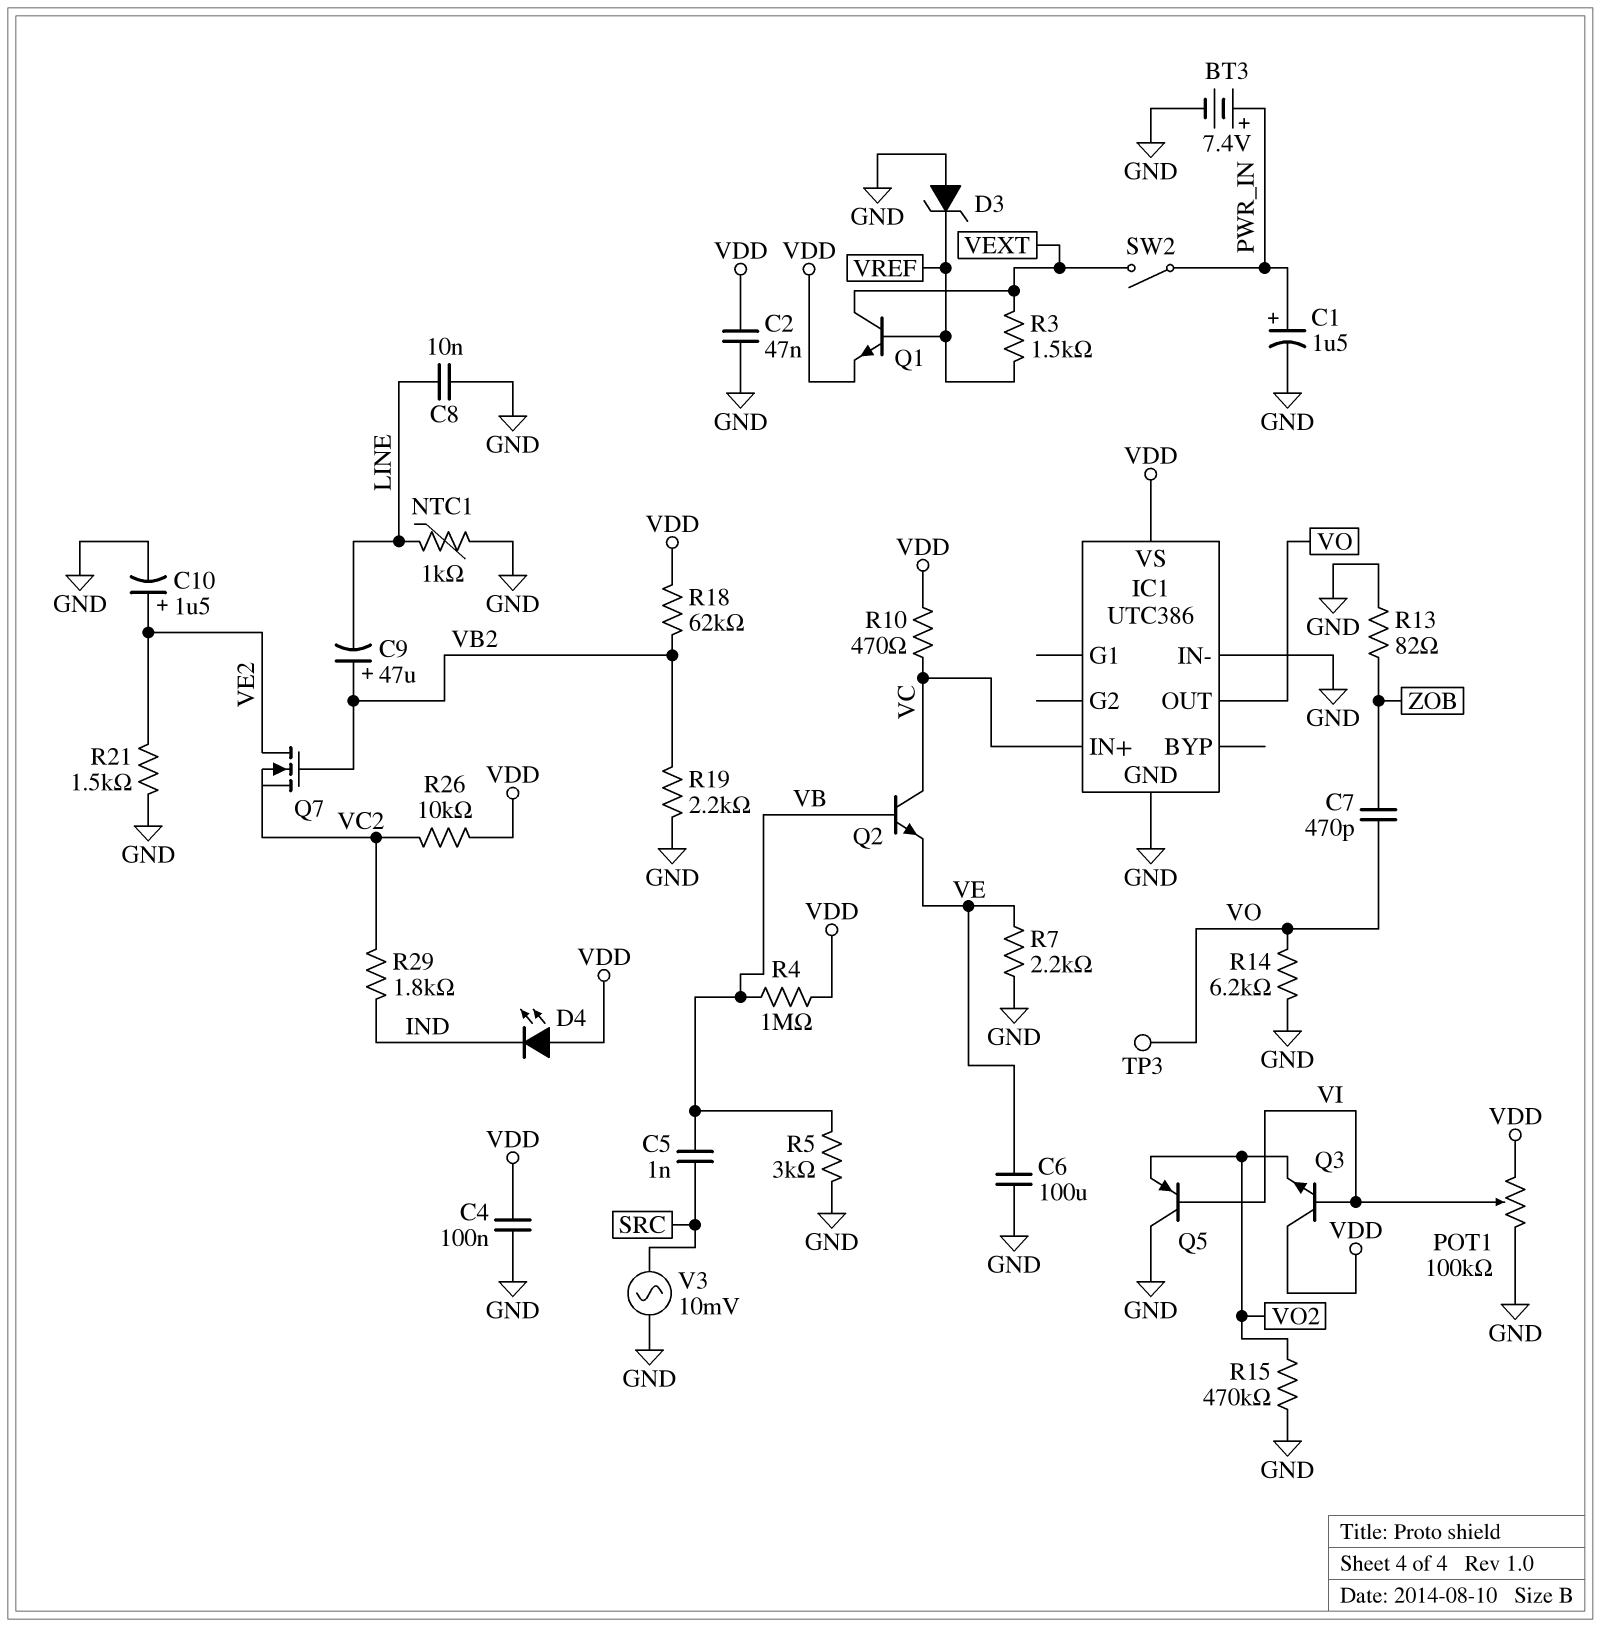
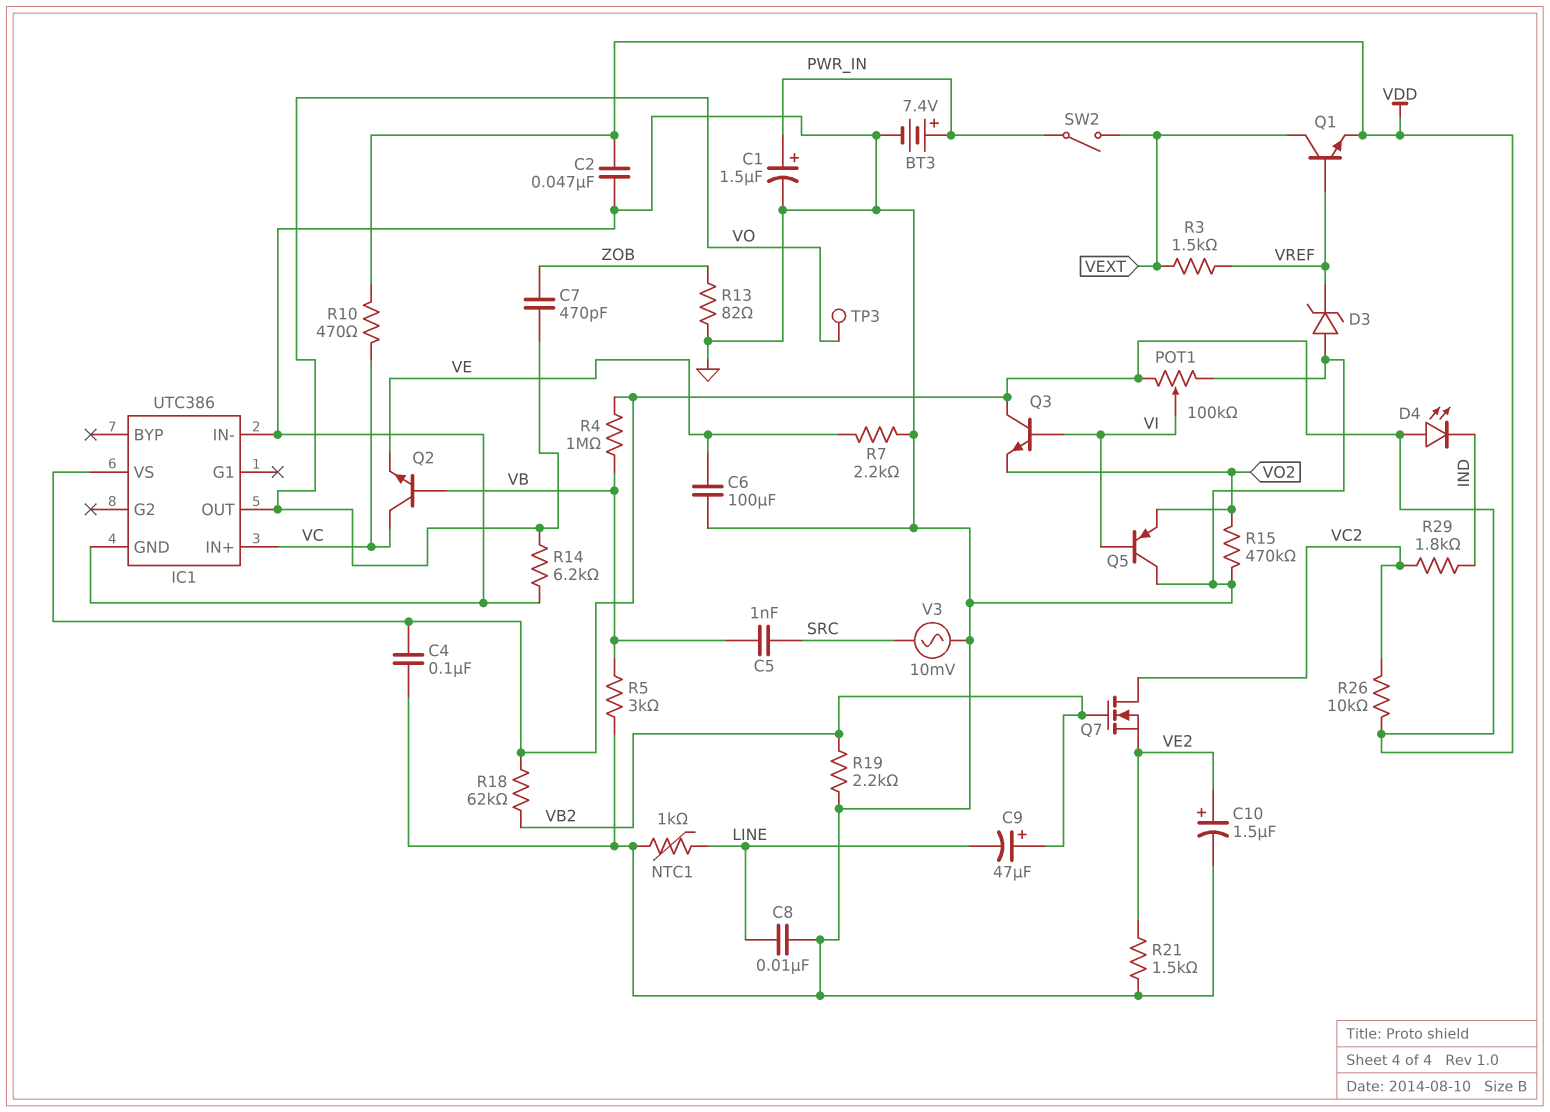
Q7: NMOS (G VB2, D VE2, S VC2) -> NMOS (G VB2, D VC2, S VE2)

